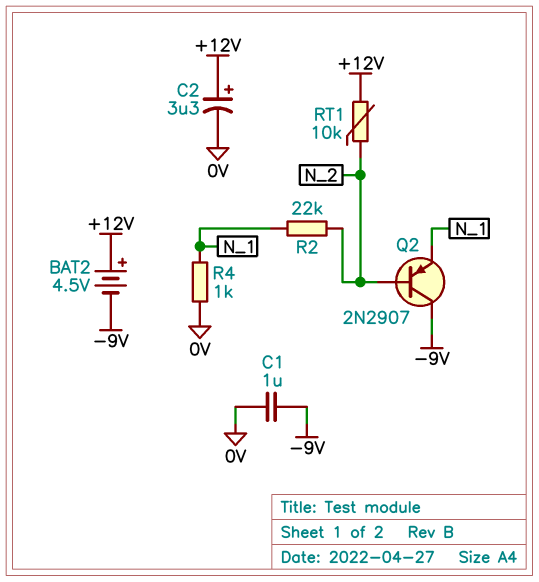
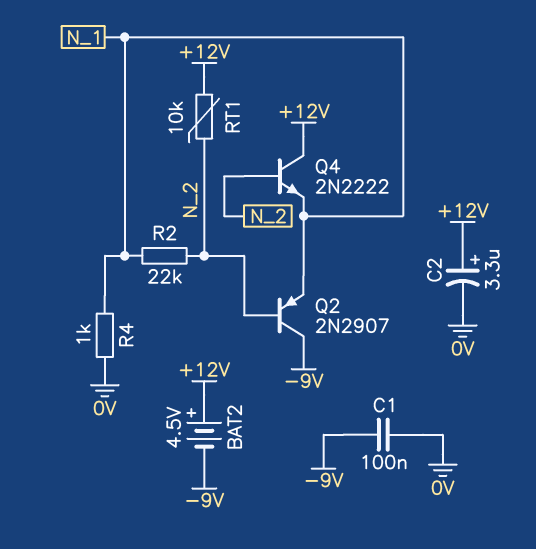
C1: 1uF (-9V, 0V) -> 100nF (-9V, 0V)
Q4: none -> NPN 2N2222 (B N_2, C +12V, E N_1)

